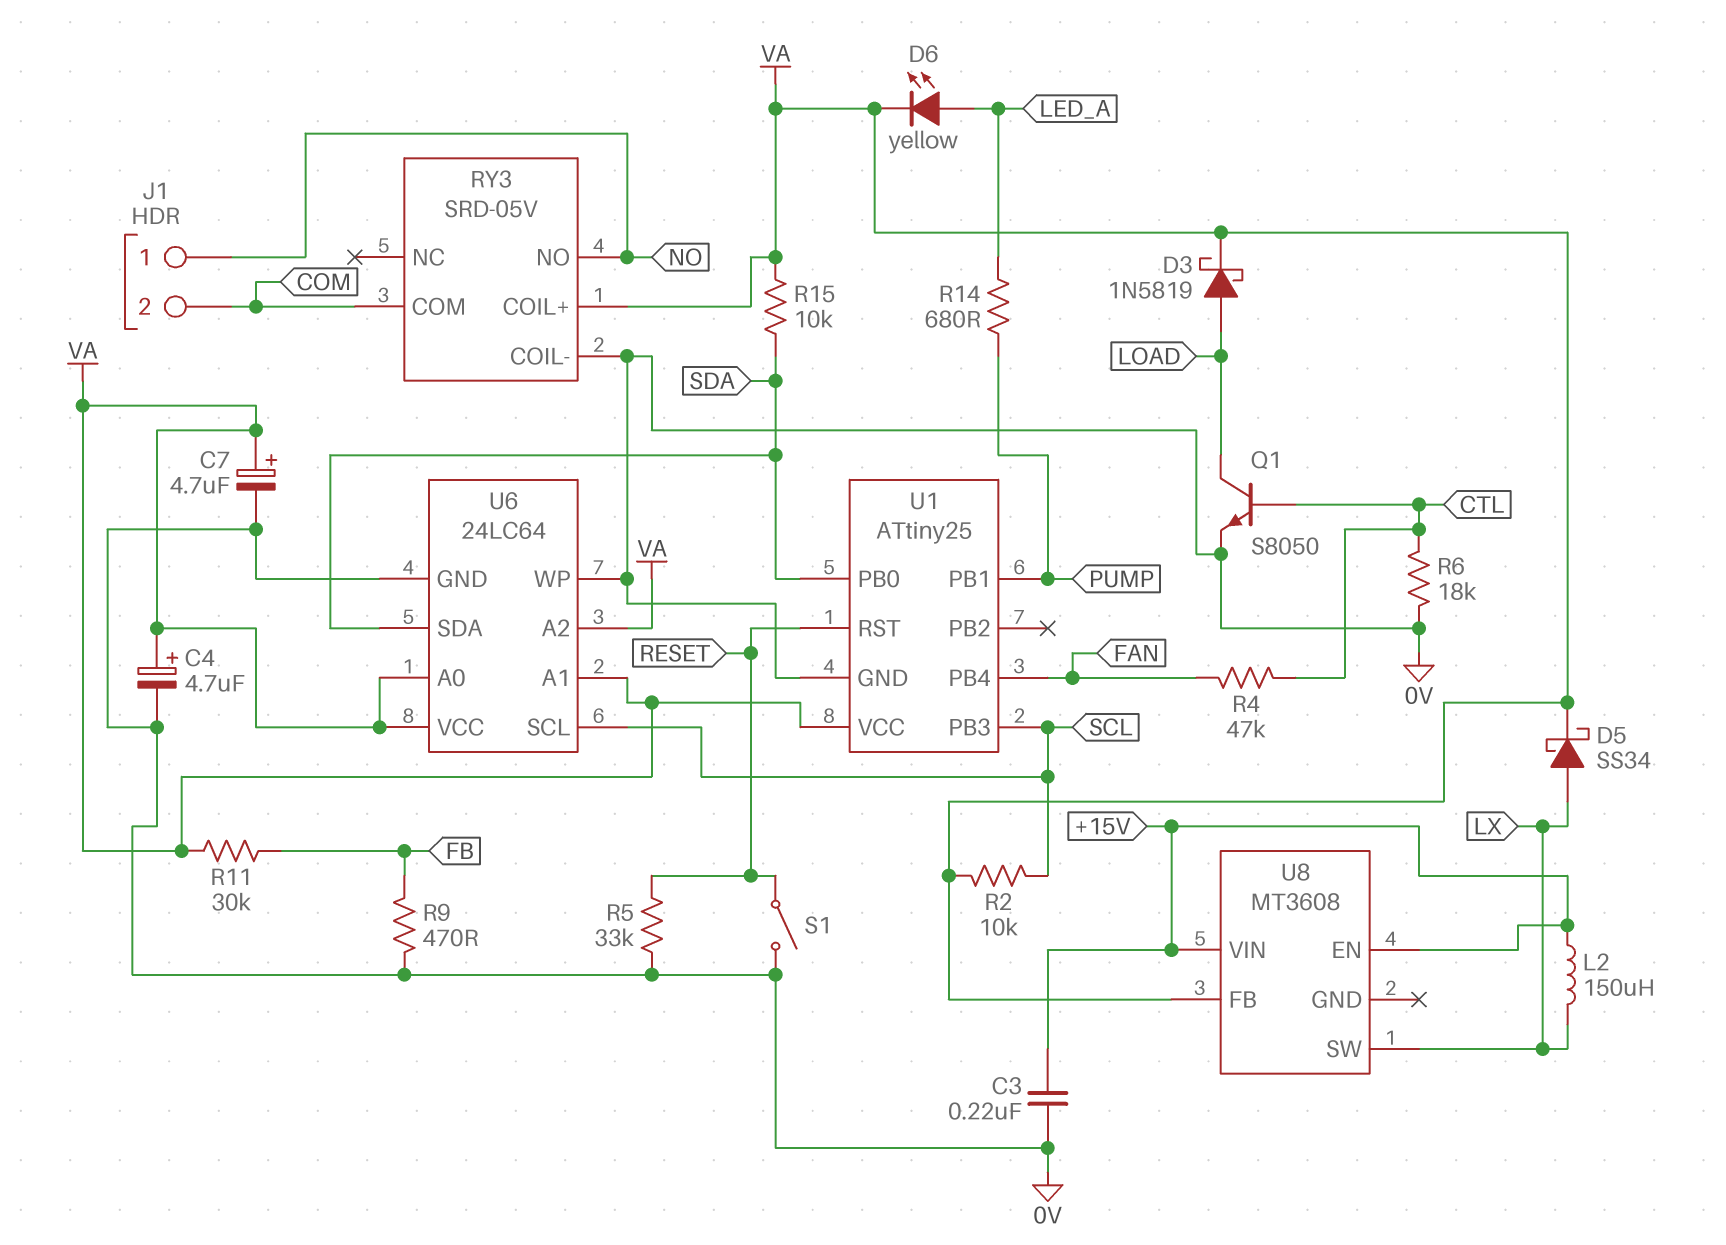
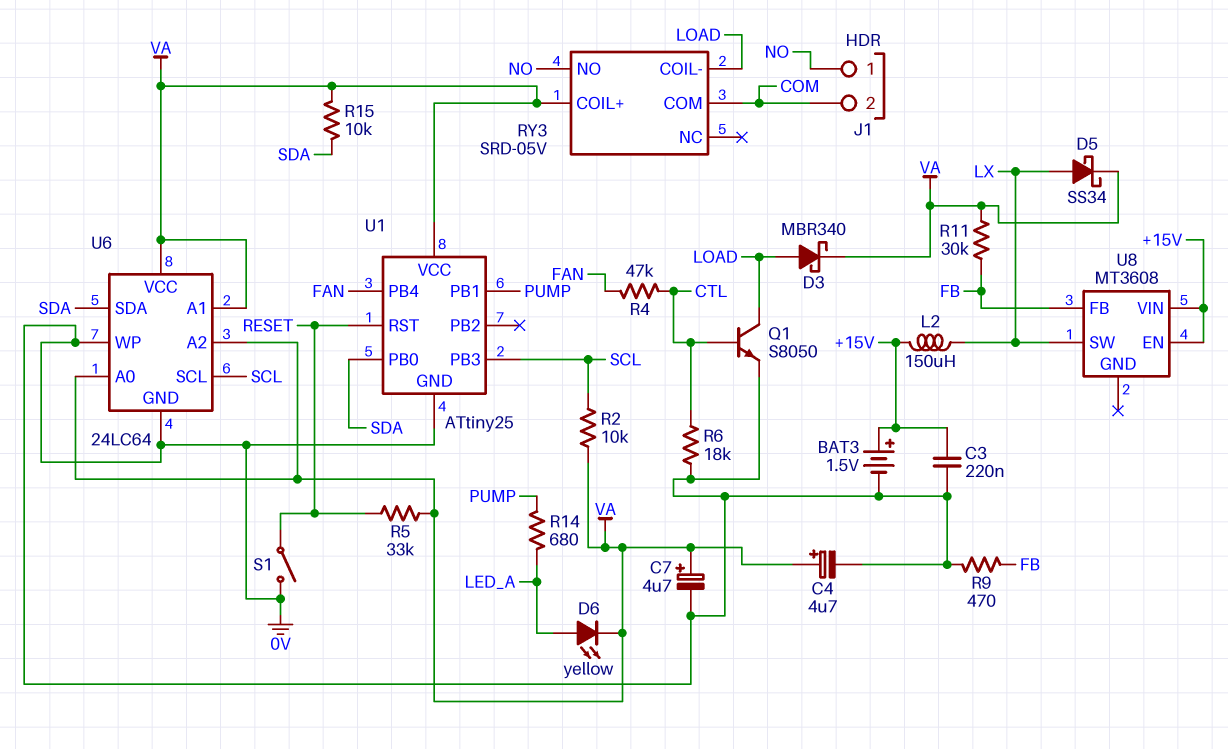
BAT3: none -> 1.5V (plus +15V, minus 0V)
D3: schottky 1N5819 (A LOAD, K VA) -> schottky MBR340 (A LOAD, K VA)
R5: 33k (0V, RESET) -> 33k (RESET, VA)
RY3 pin COIL-: 0V -> LOAD
U8 pin FB: VA -> FB

